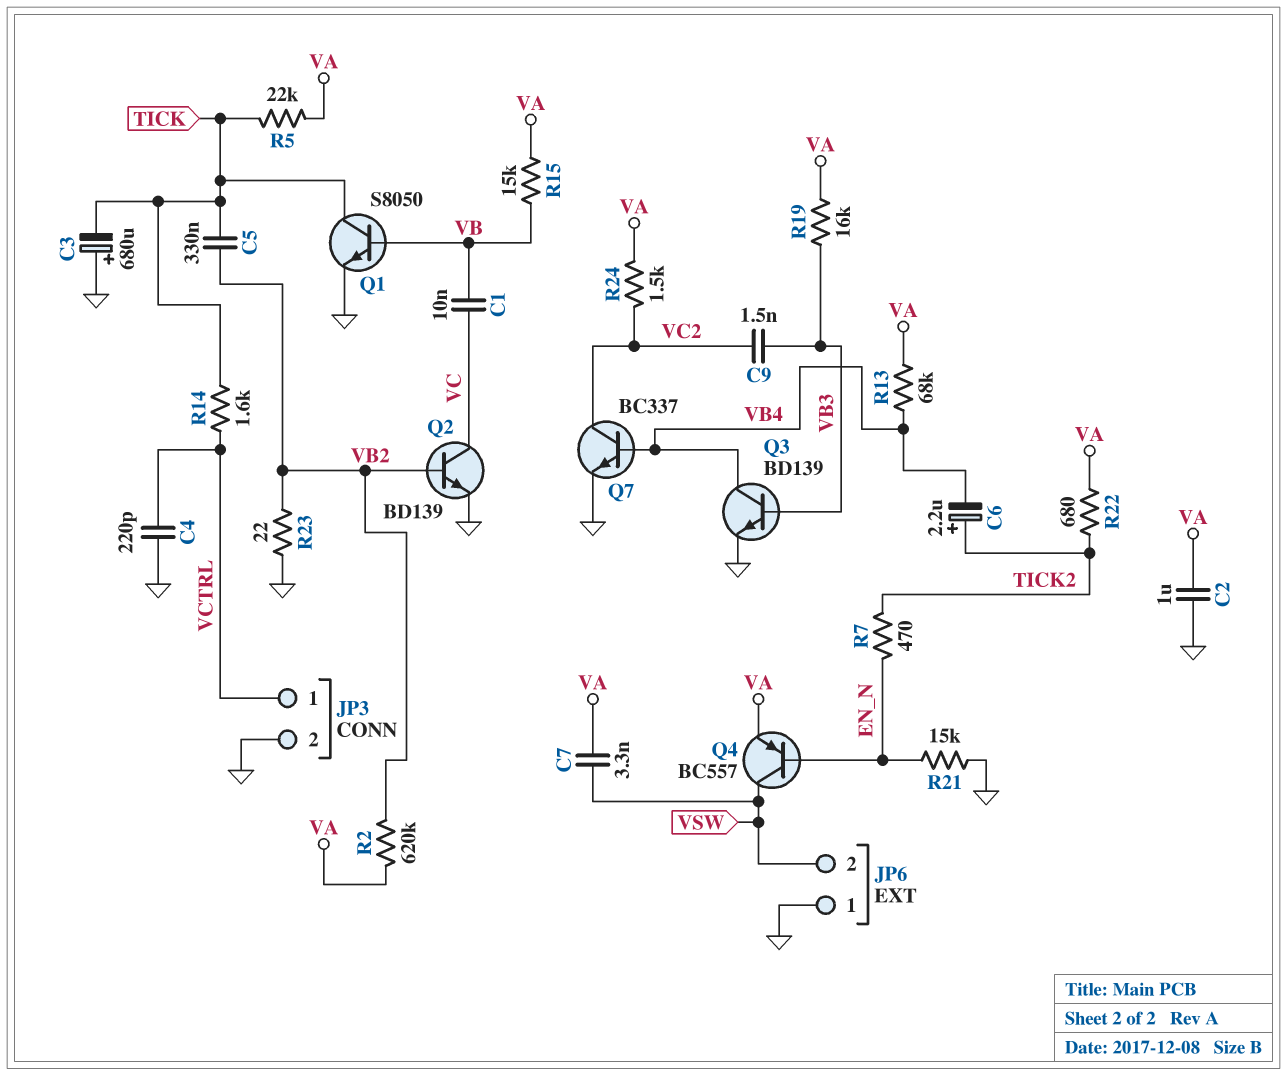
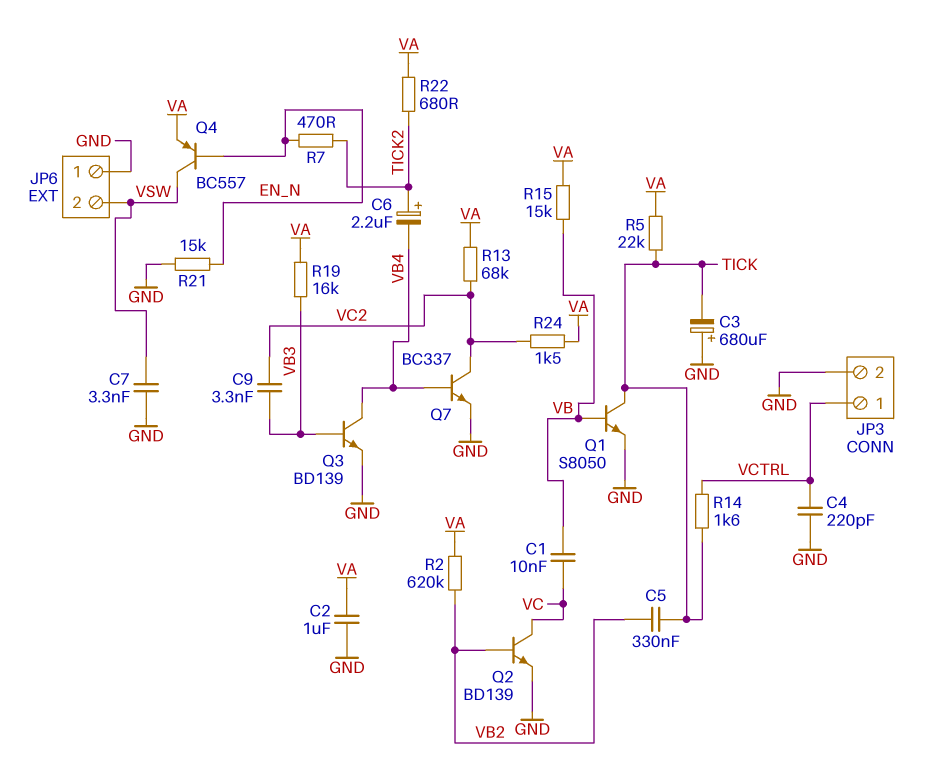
C7: 3.3nF (VA, VSW) -> 3.3nF (GND, VSW)
C9: 1.5nF (VB3, VC2) -> 3.3nF (VB3, VC2)
R13: 68k (VA, VB4) -> 68k (VA, VC2)
R23: 22 (GND, VB2) -> none

